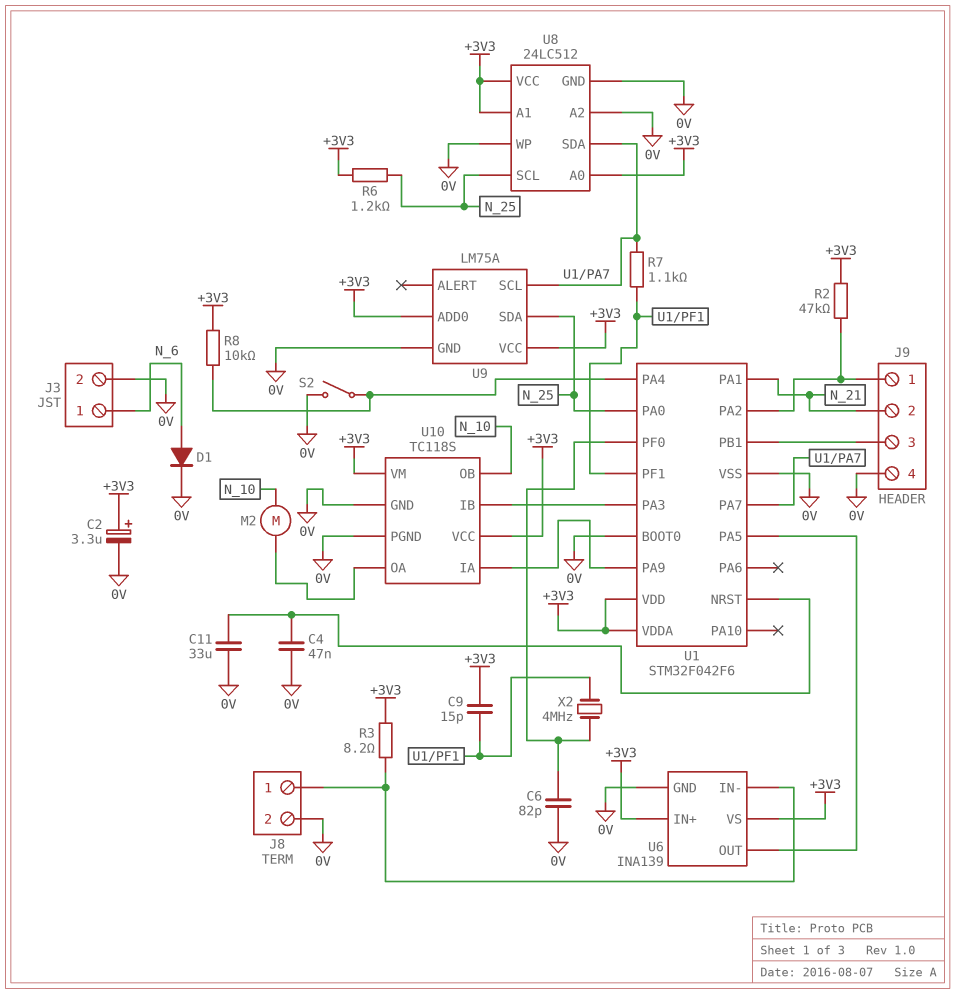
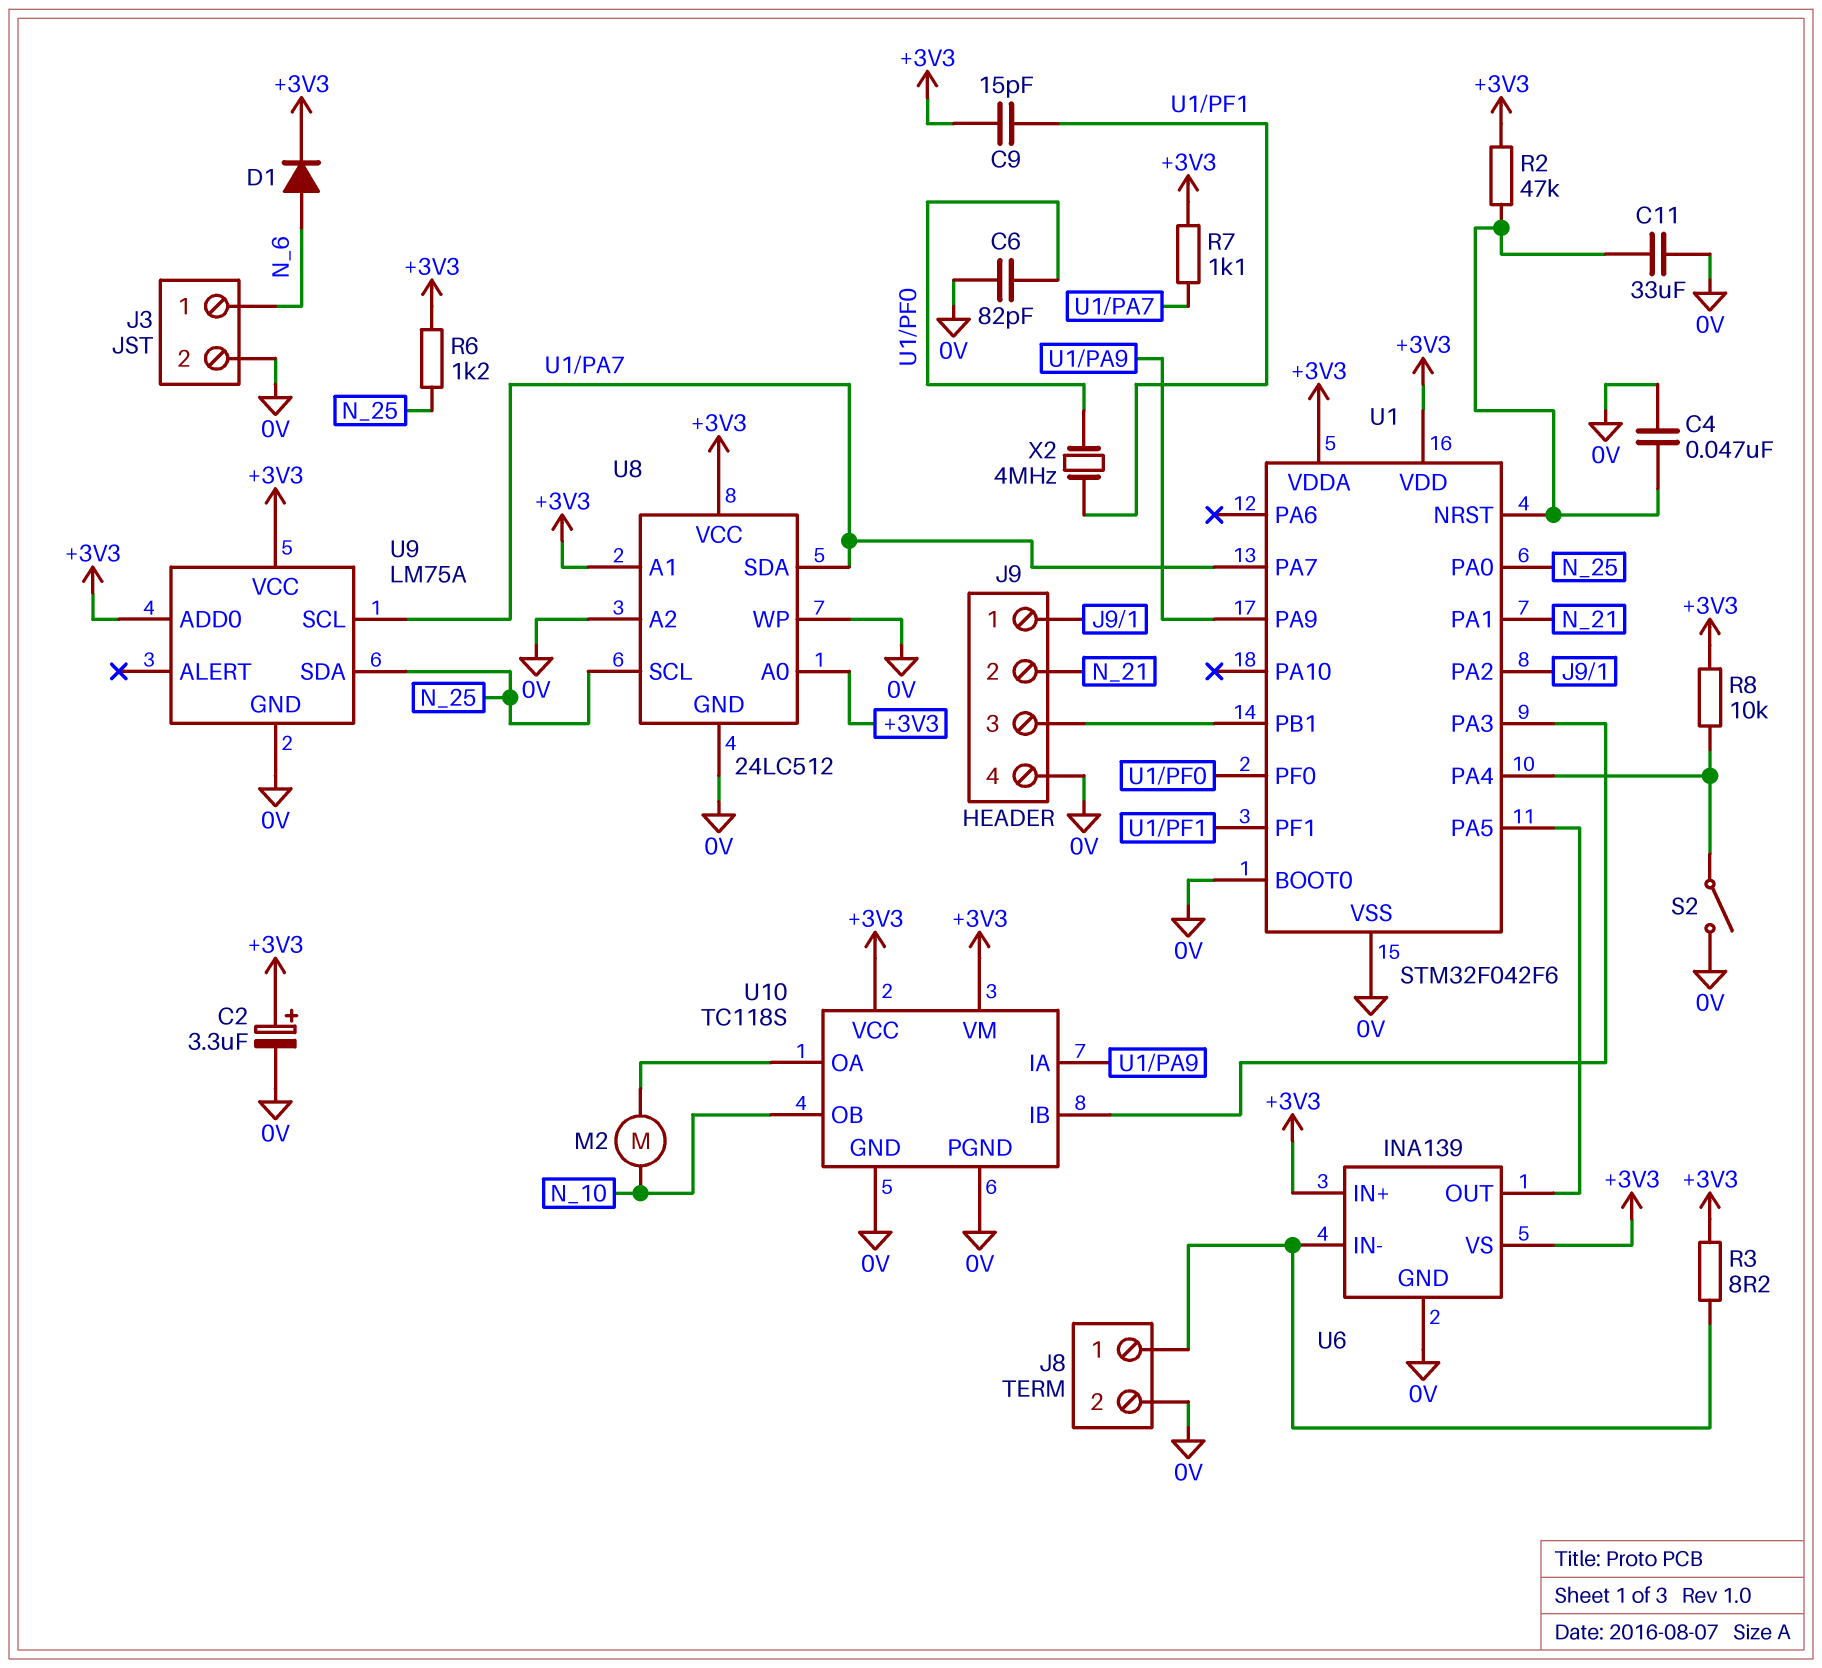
D1: diode (A N_6, K 0V) -> diode (A N_6, K +3V3)
R2: 47k (+3V3, J9/1) -> 47k (+3V3, U1/NRST)
R7: 1.1k (U1/PA7, U1/PF1) -> 1.1k (+3V3, U1/PA7)

